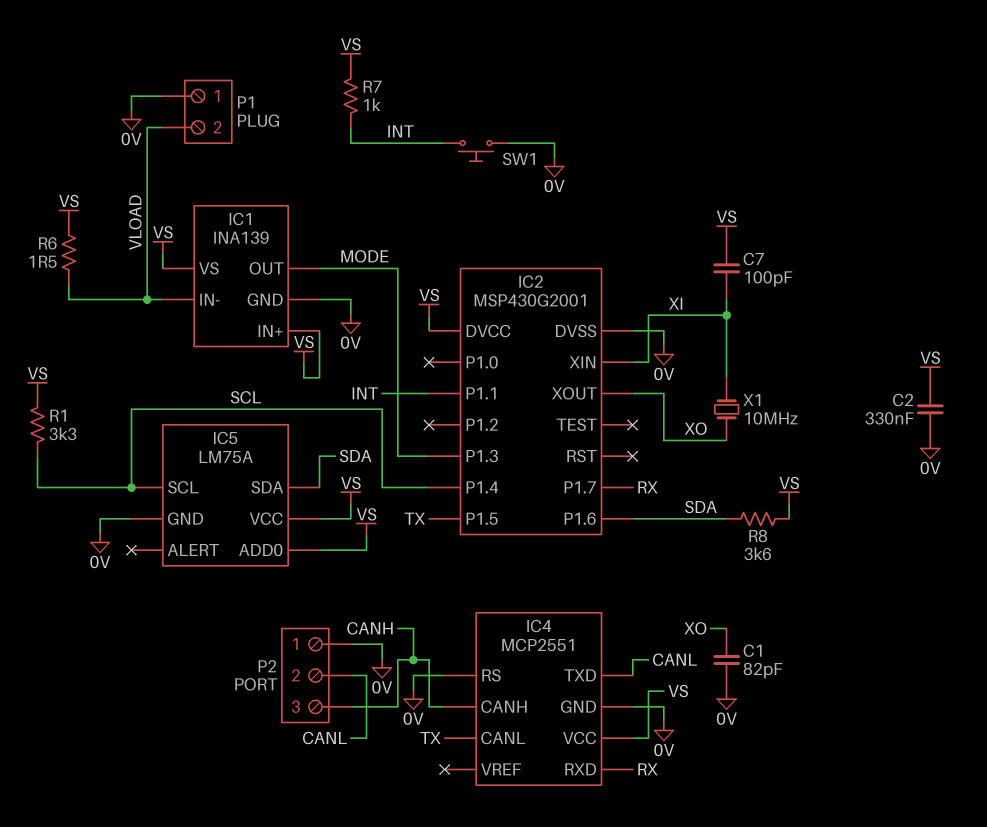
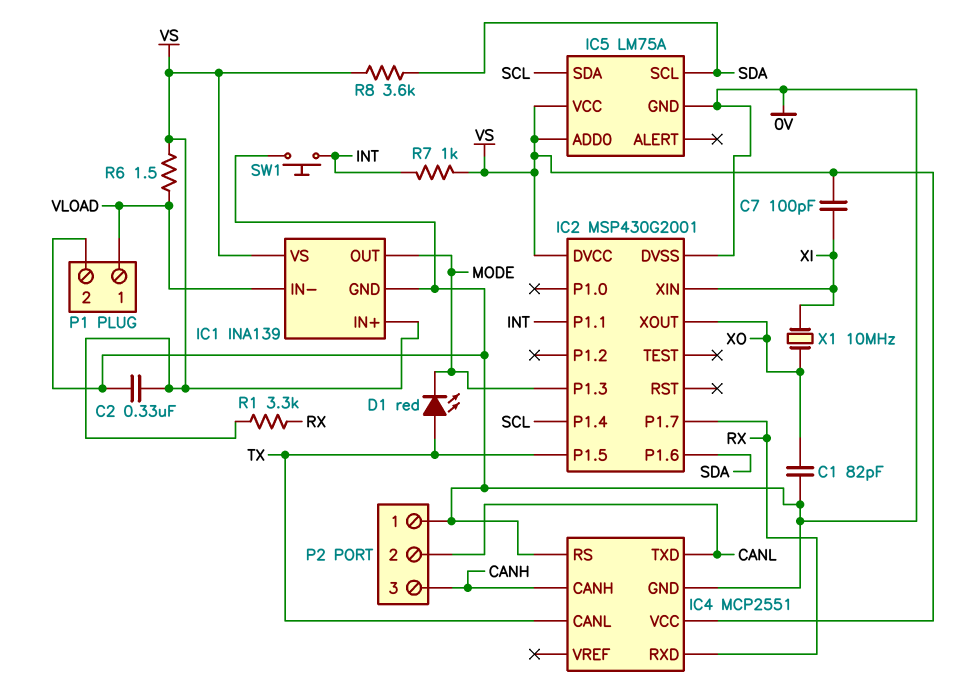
D1: none -> LED red (A TX, K MODE)
IC5 pin SCL: SCL -> SDA
IC5 pin SDA: SDA -> SCL
P1 pin 1: 0V -> VLOAD
P1 pin 2: VLOAD -> 0V
R1: 3.3k (SCL, VS) -> 3.3k (RX, VS)

